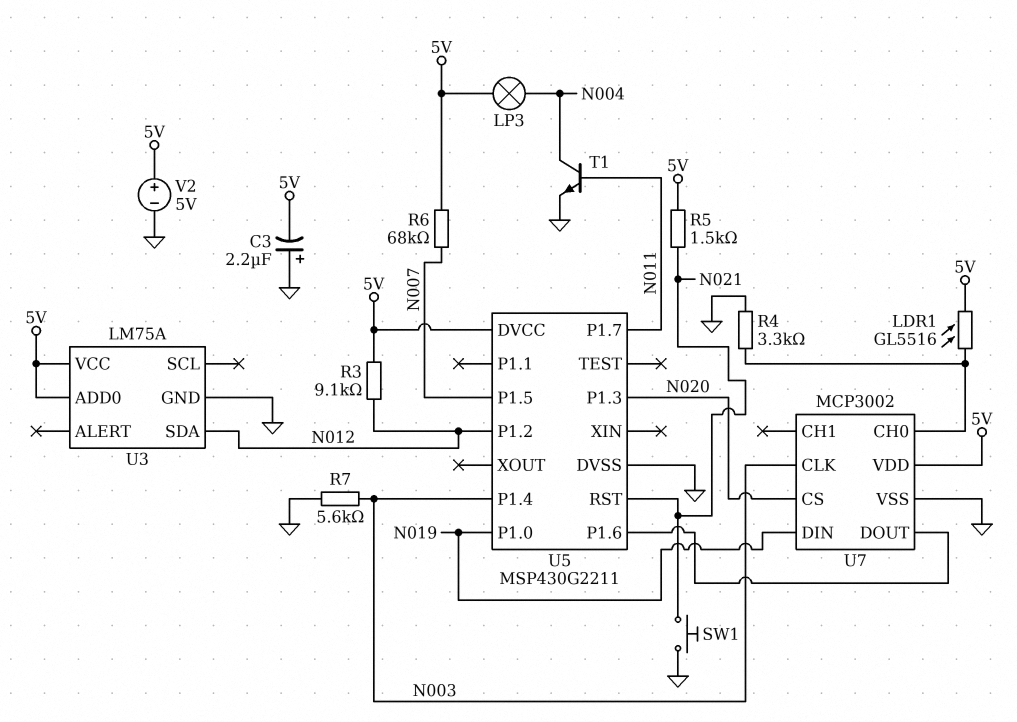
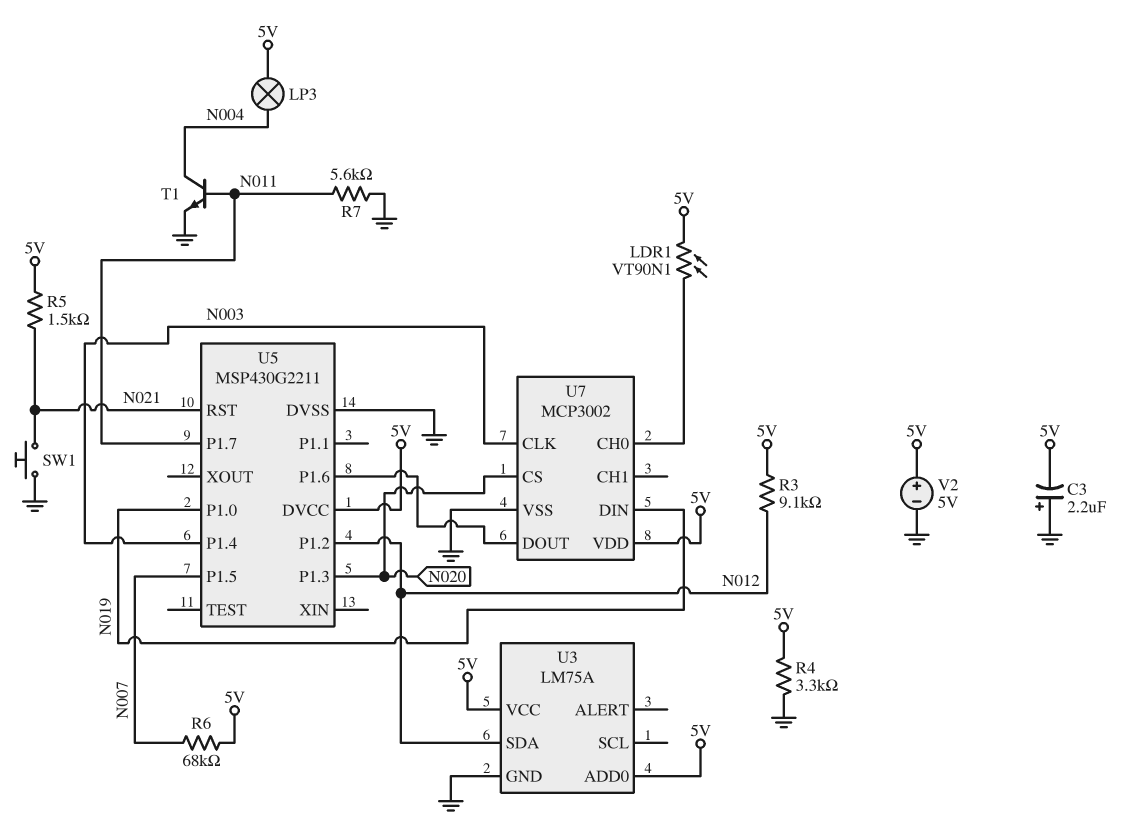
LDR1: GL5516 (5V, U7/CH0) -> VT90N1 (5V, U7/CH0)
R4: 3.3k (GND, U7/CH0) -> 3.3k (5V, GND)
R7: 5.6k (GND, N003) -> 5.6k (GND, N011)

